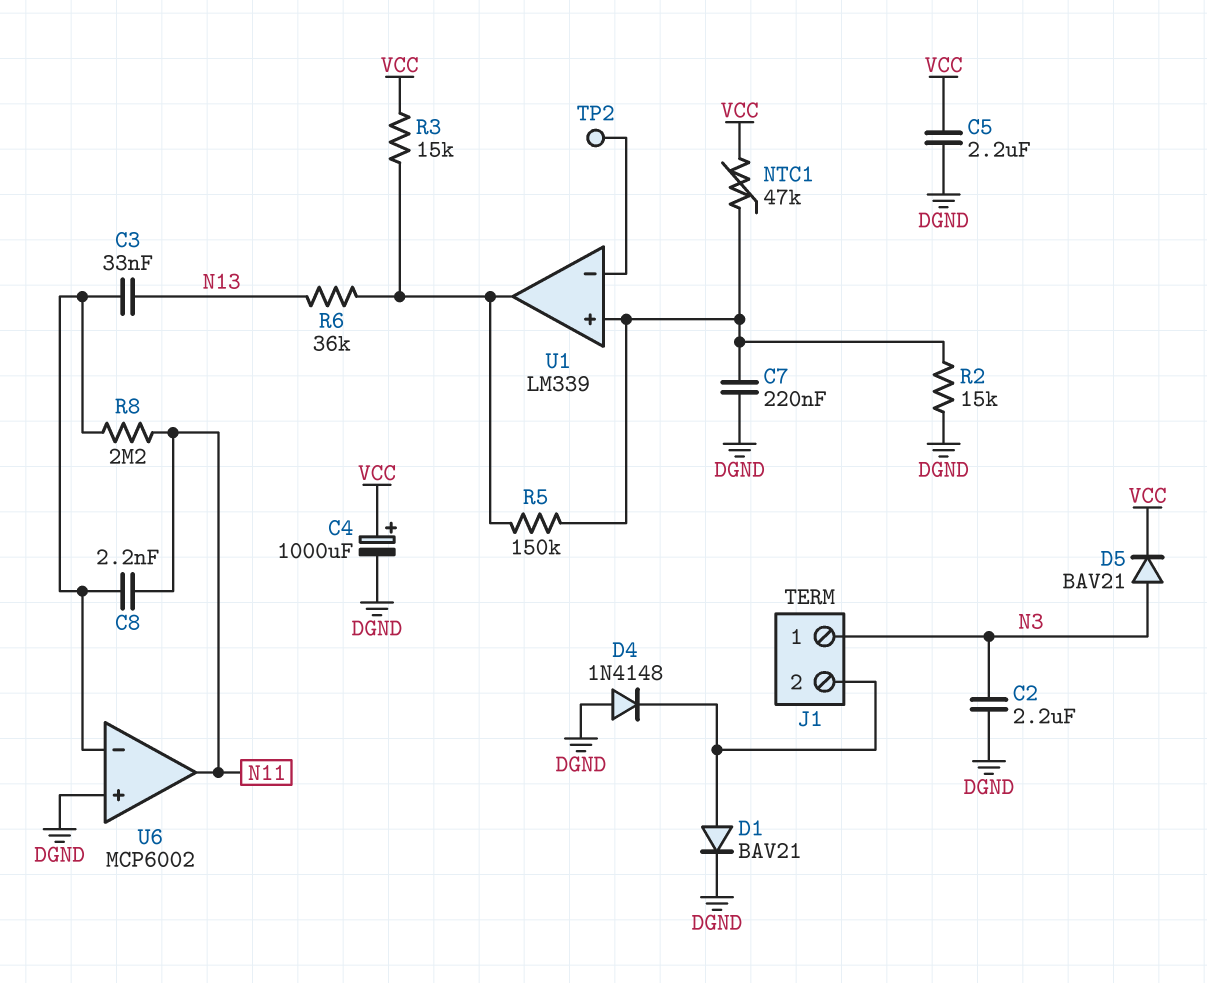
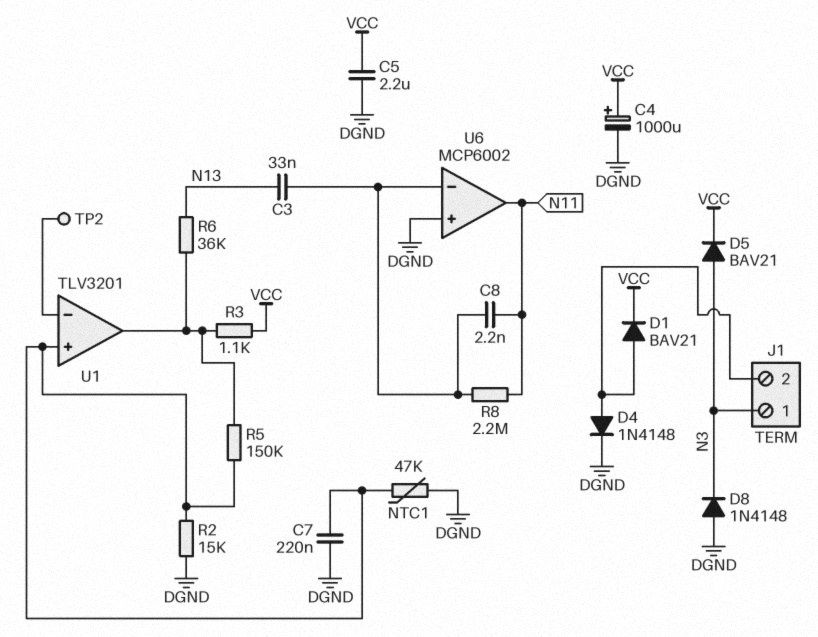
C2: 2.2uF (DGND, N3) -> none
D1: diode BAV21 (A J1/2, K DGND) -> diode BAV21 (A J1/2, K VCC)
D4: diode 1N4148 (A DGND, K J1/2) -> diode 1N4148 (A J1/2, K DGND)
D8: none -> diode 1N4148 (A DGND, K N3)
NTC1: 47k (U1/in+, VCC) -> 47k (DGND, U1/in+)
R3: 15k (U1/out, VCC) -> 1.1k (U1/out, VCC)
U1: LM339 -> TLV3201

